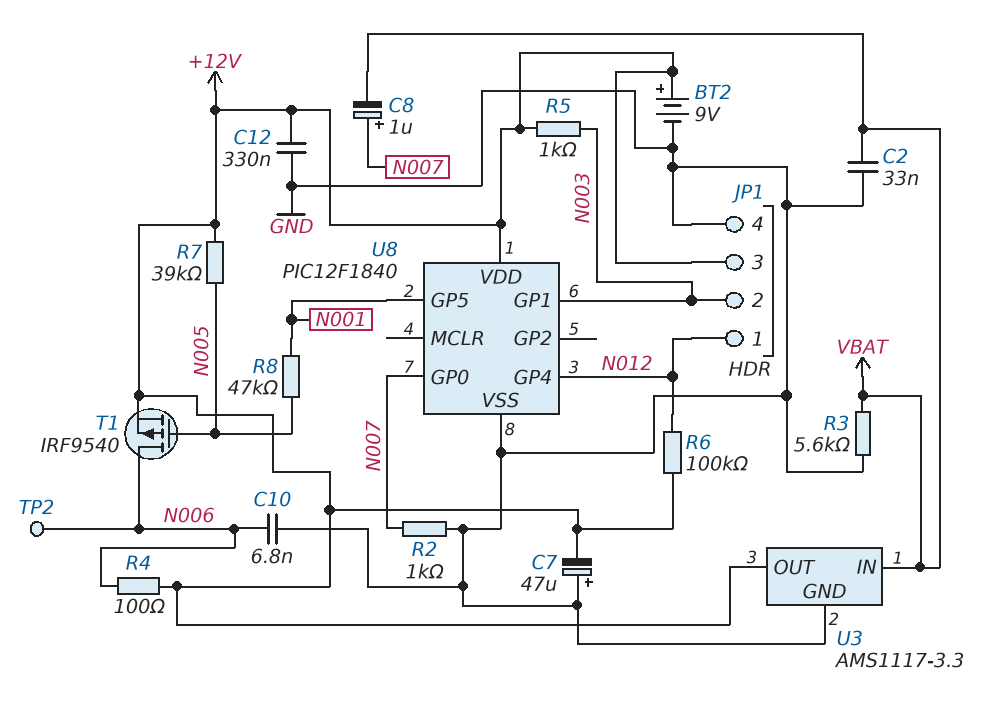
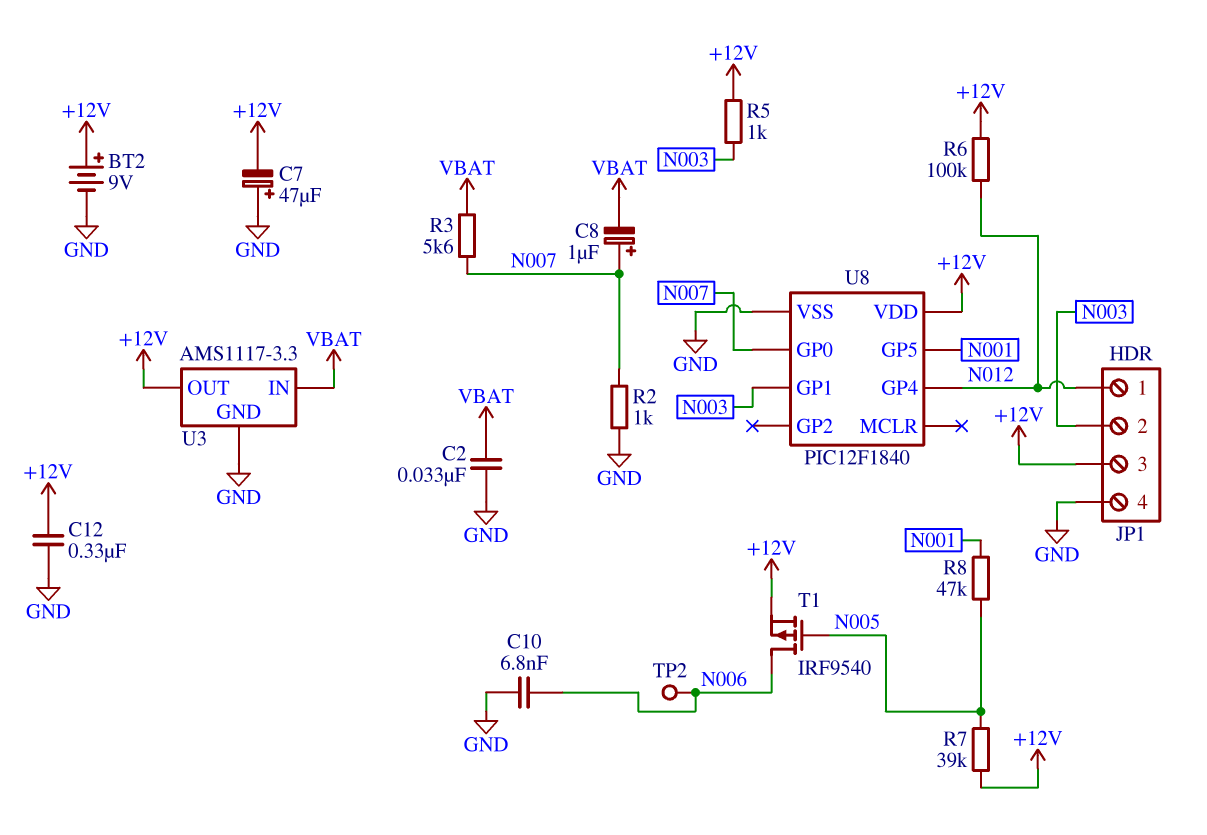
R3: 5.6k (GND, VBAT) -> 5.6k (N007, VBAT)
R4: 100 (+12V, N006) -> none

